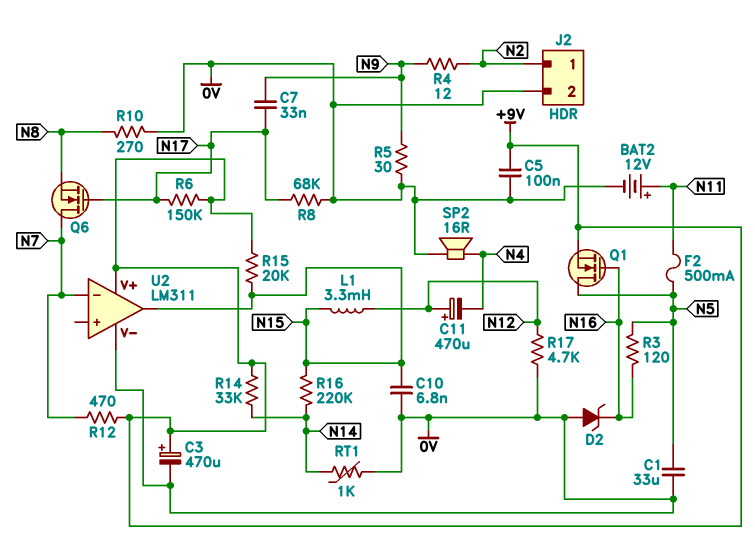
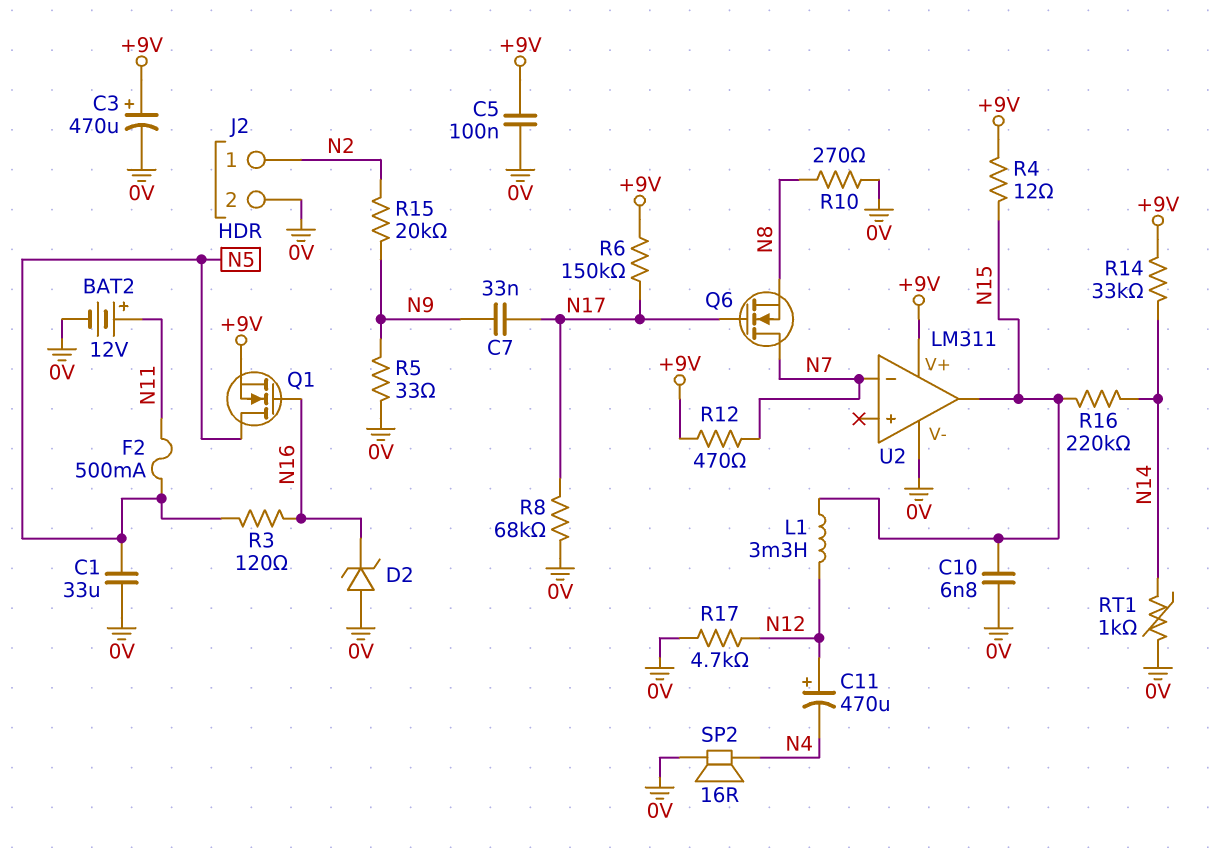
R4: 12 (N2, N9) -> 12 (+9V, N15)
R5: 30 (0V, N9) -> 33 (0V, N9)
R15: 20k (+9V, N15) -> 20k (N2, N9)

